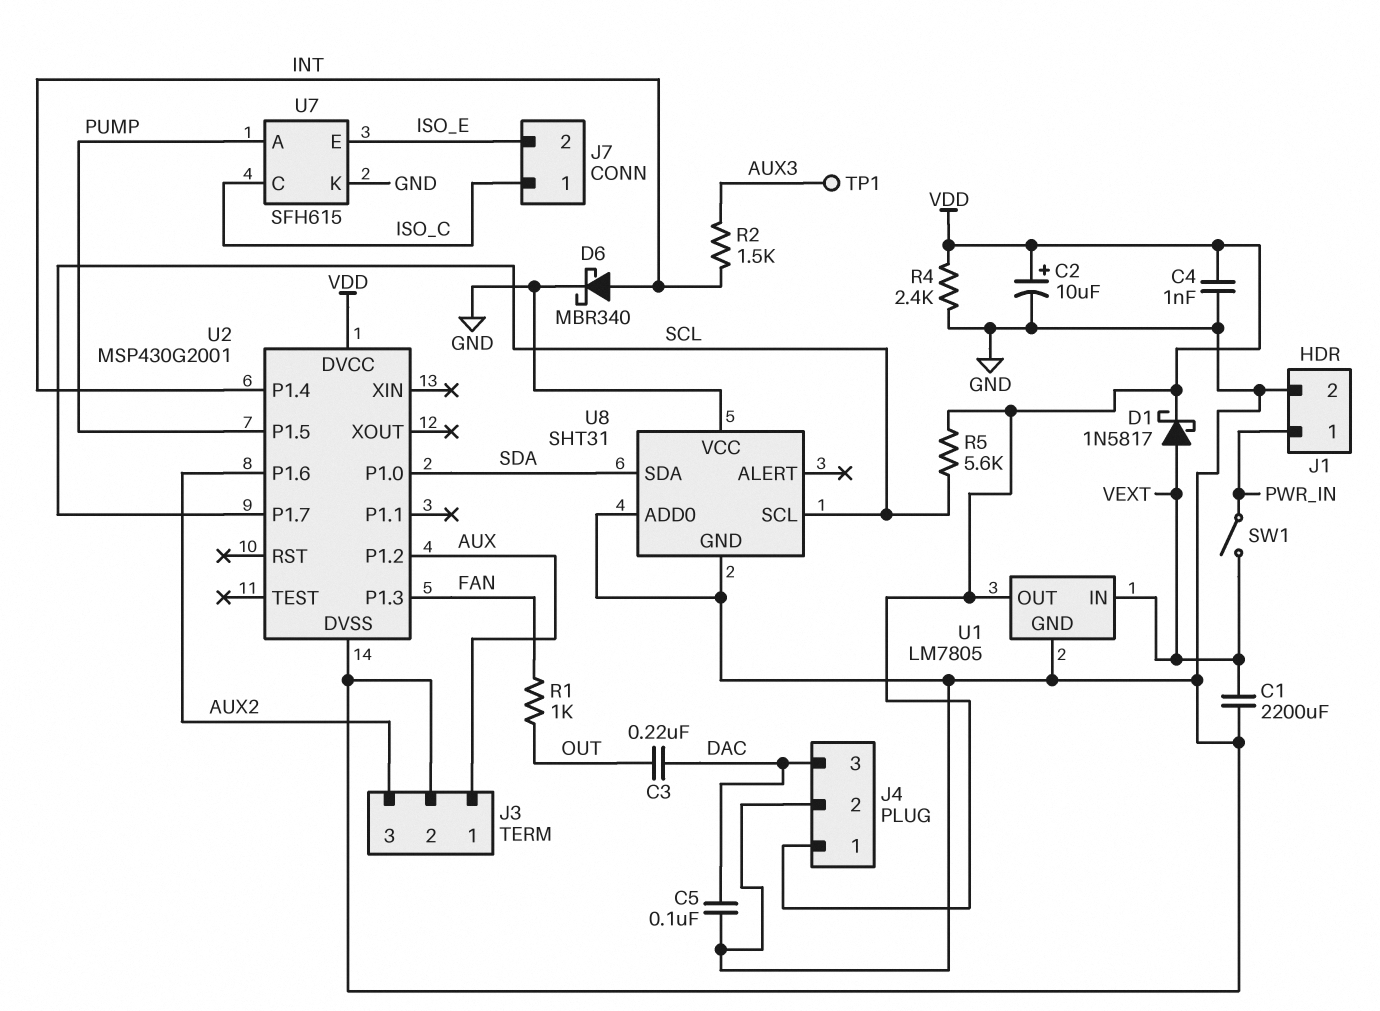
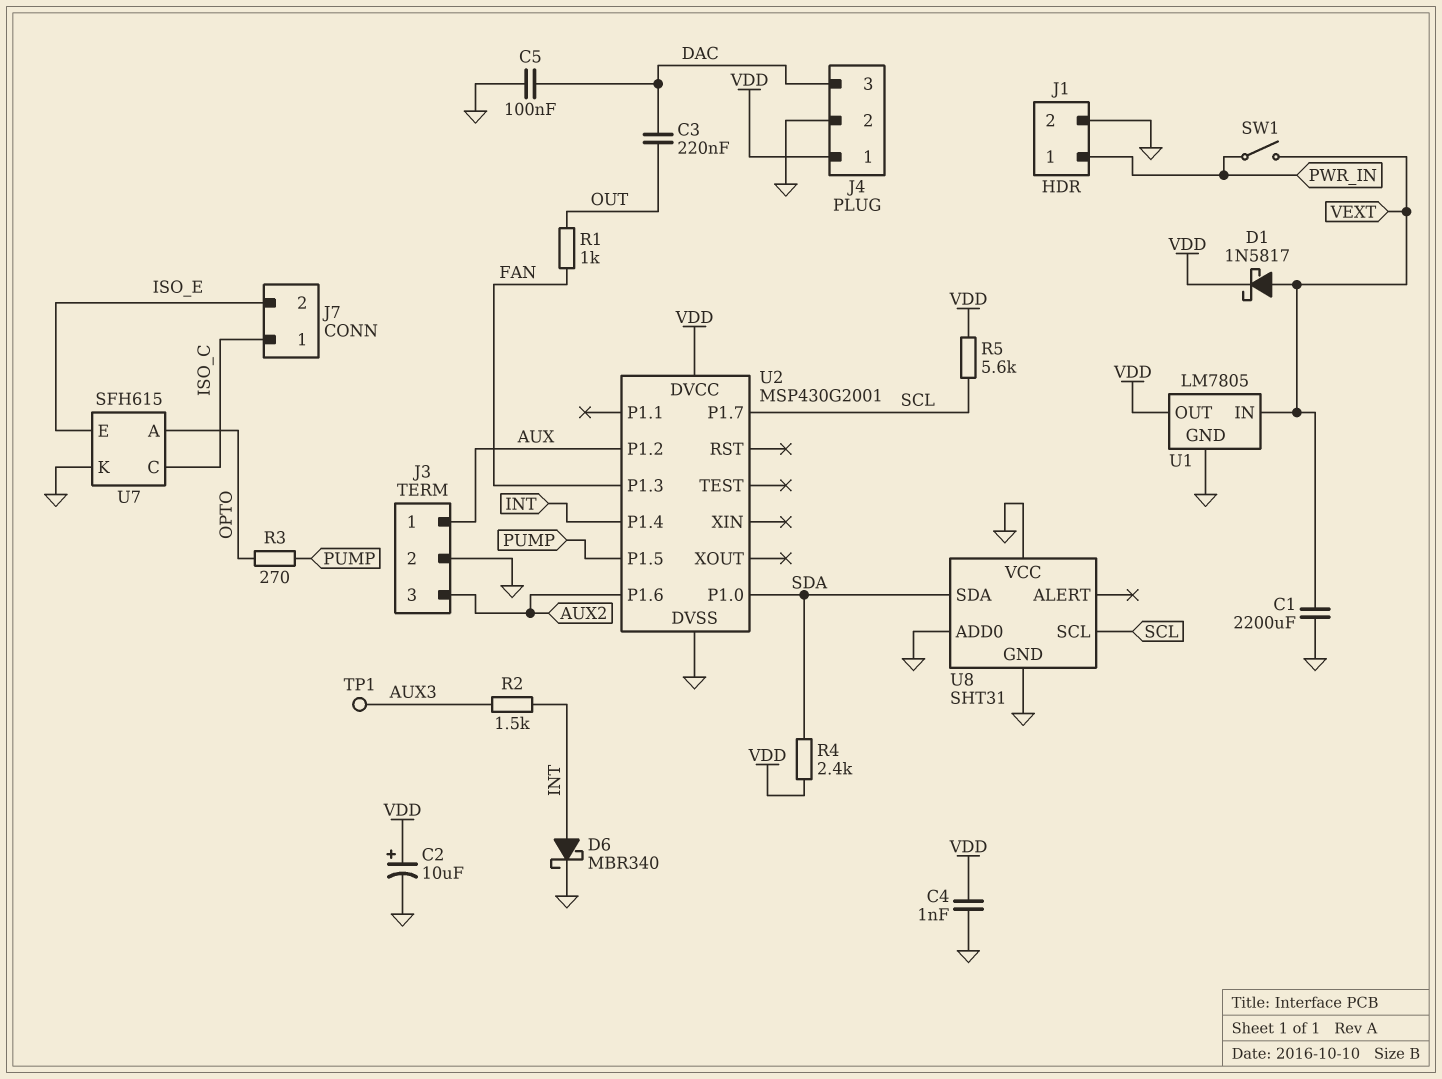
R3: none -> 270 (OPTO, PUMP)
R4: 2.4k (GND, VDD) -> 2.4k (SDA, VDD)
U7 pin A: PUMP -> OPTO

